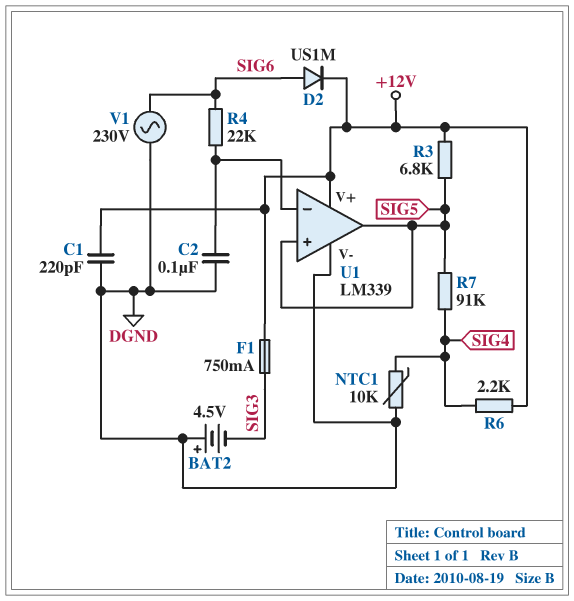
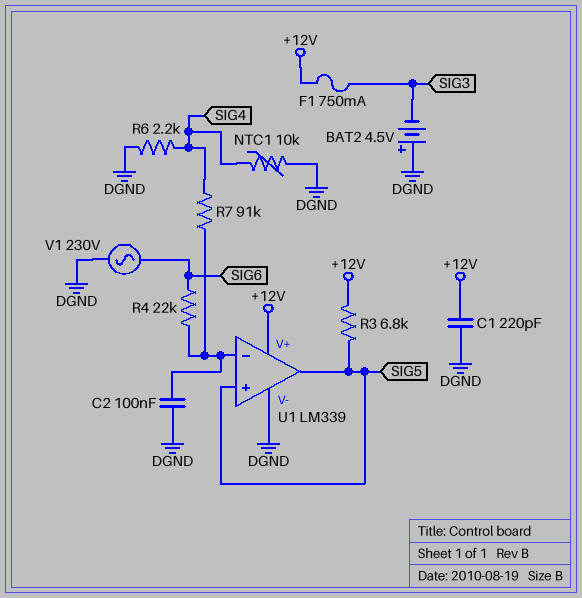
D2: diode US1M (A SIG6, K +12V) -> none
R6: 2.2k (+12V, SIG4) -> 2.2k (DGND, SIG4)
R7: 91k (SIG4, SIG5) -> 91k (SIG4, U1/in-)

